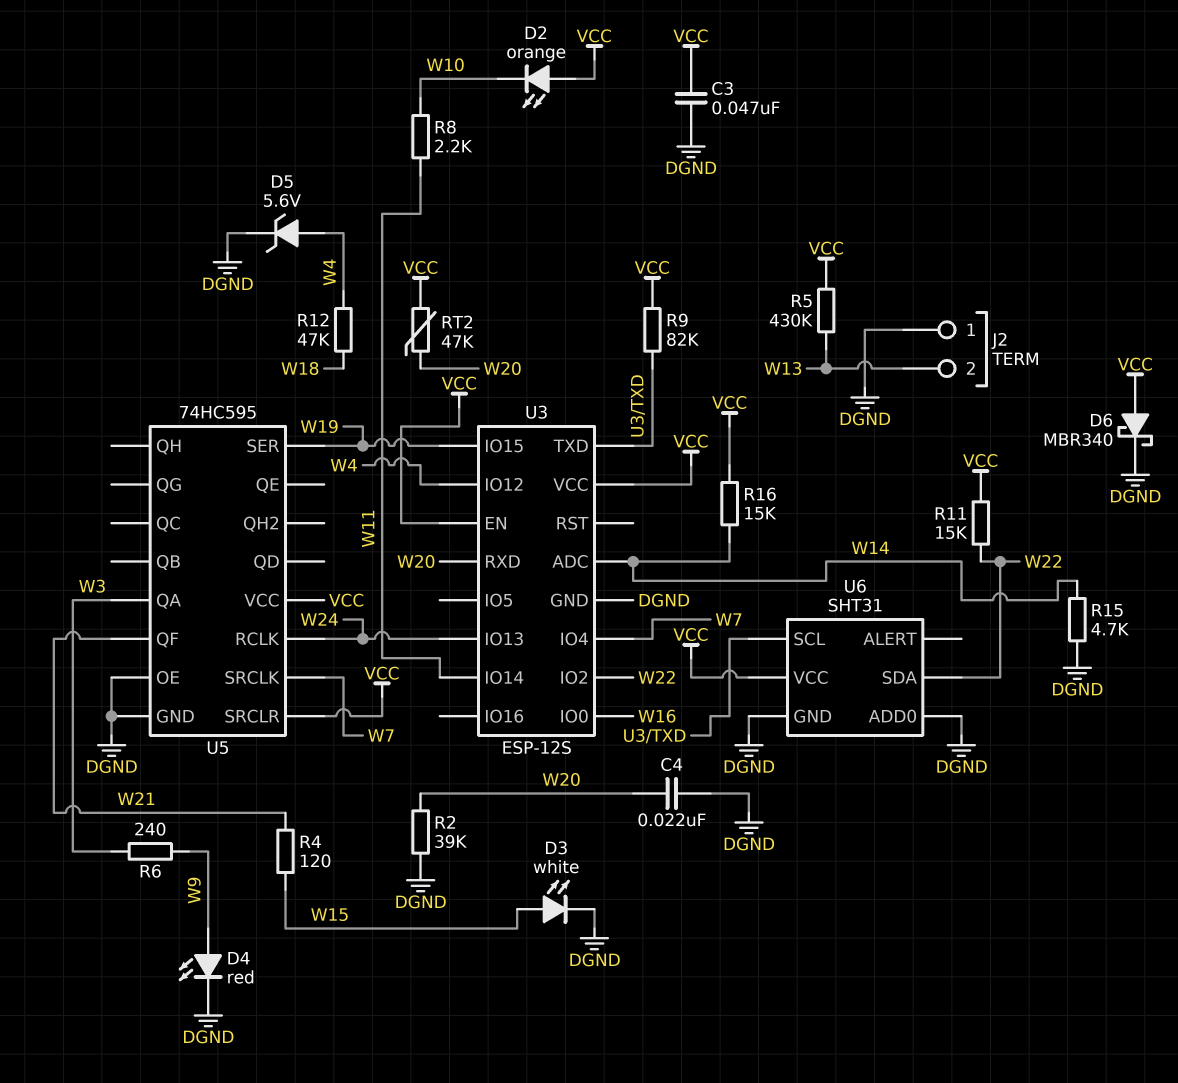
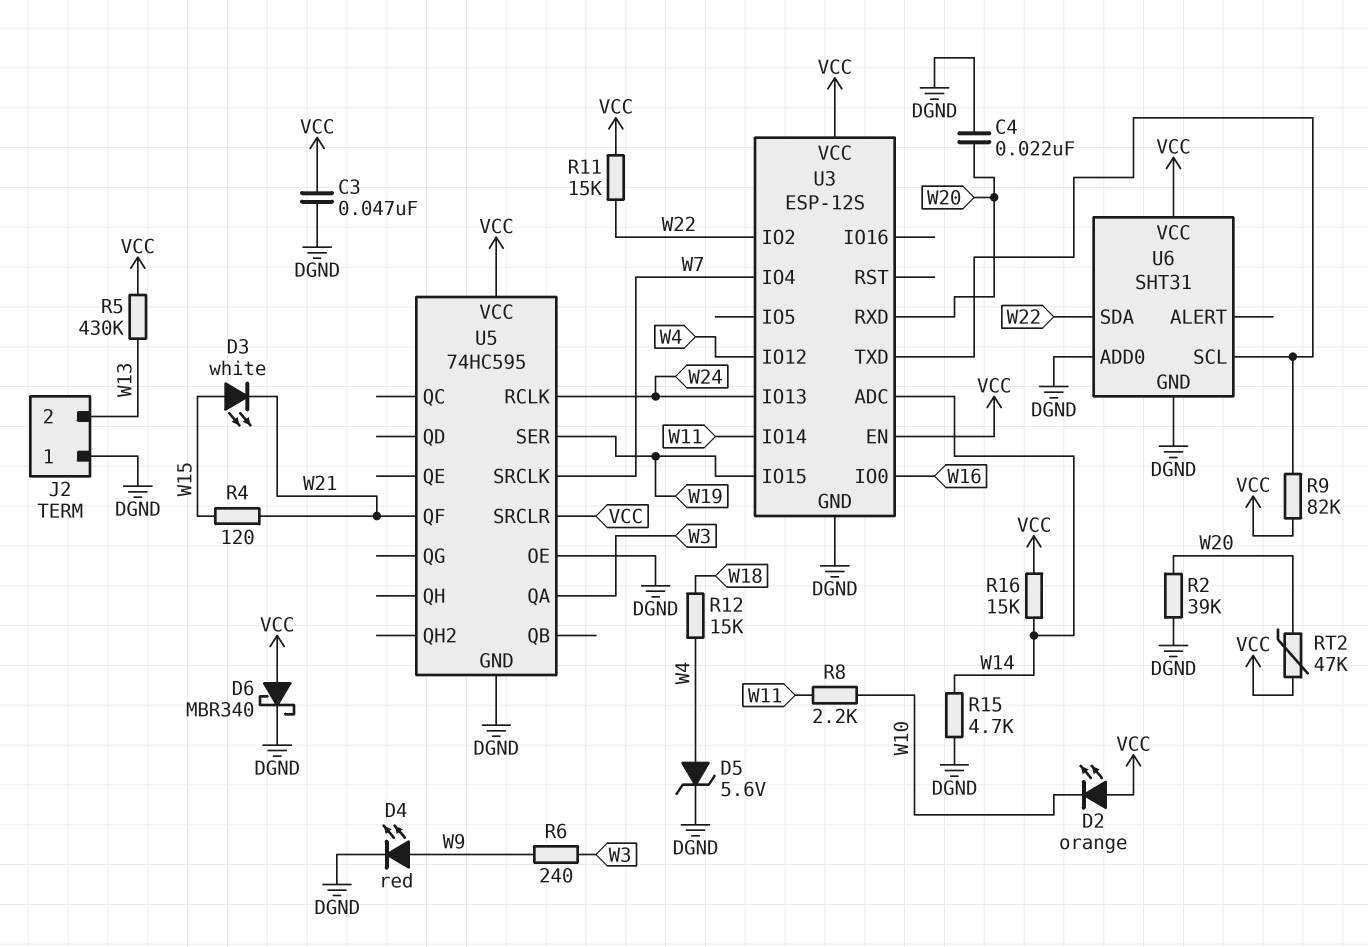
D3: LED white (A W15, K DGND) -> LED white (A W15, K W21)
R12: 47k (W4, W18) -> 15k (W4, W18)

